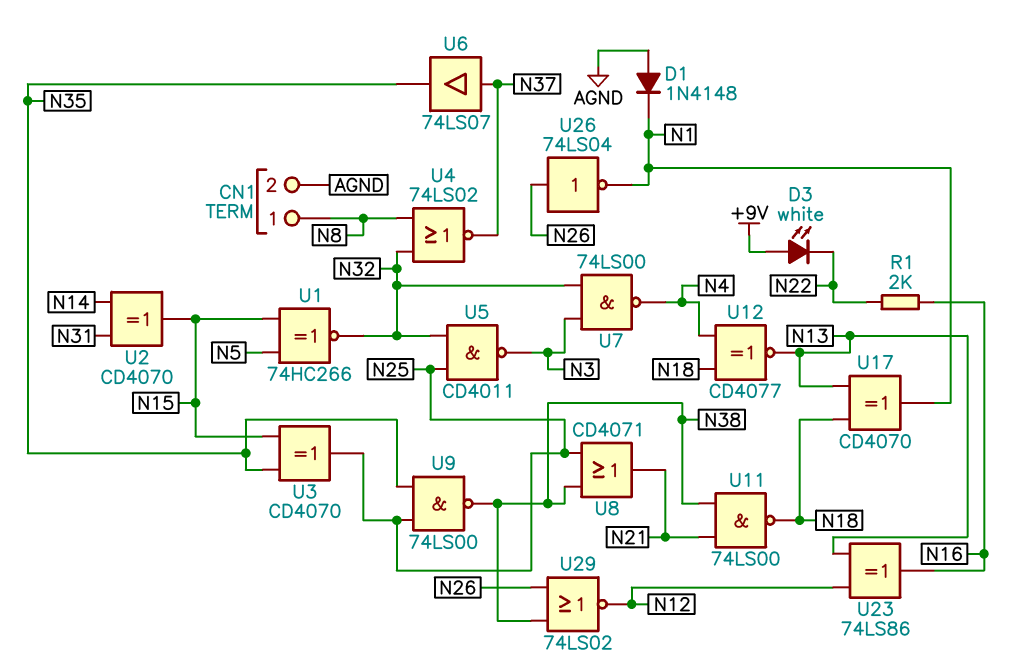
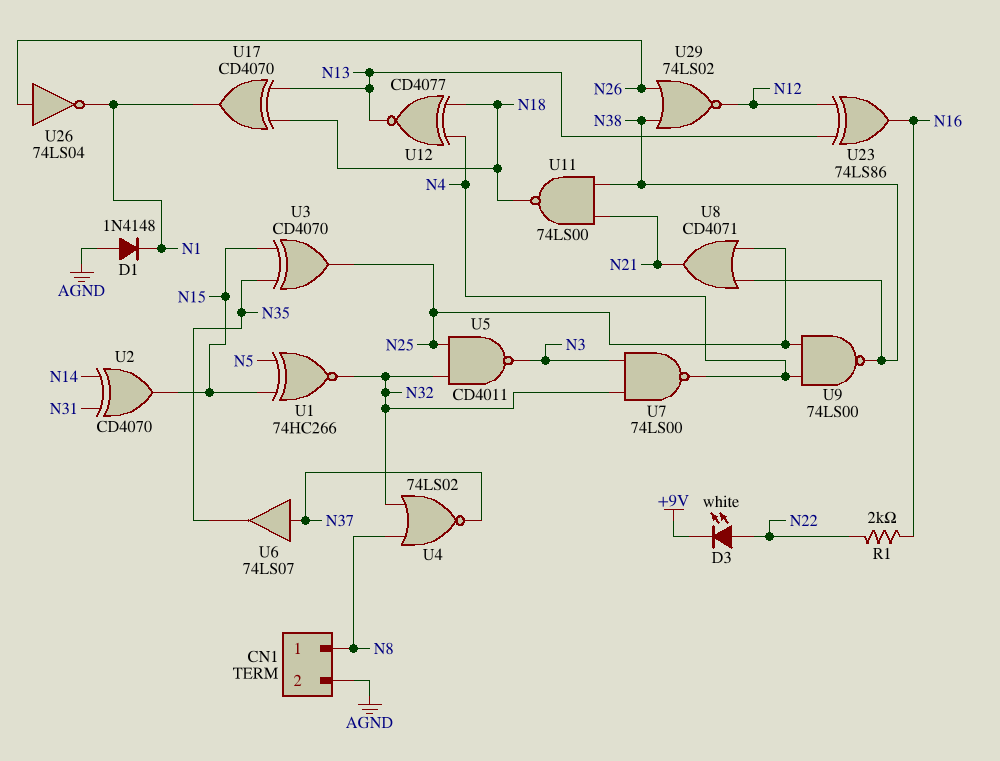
D3: LED white (A +9V, K N22) -> LED white (A N22, K +9V)
U9: NAND 74LS00 (in N25, in N35, out N38) -> NAND 74LS00 (in N4, in N25, out N38)

